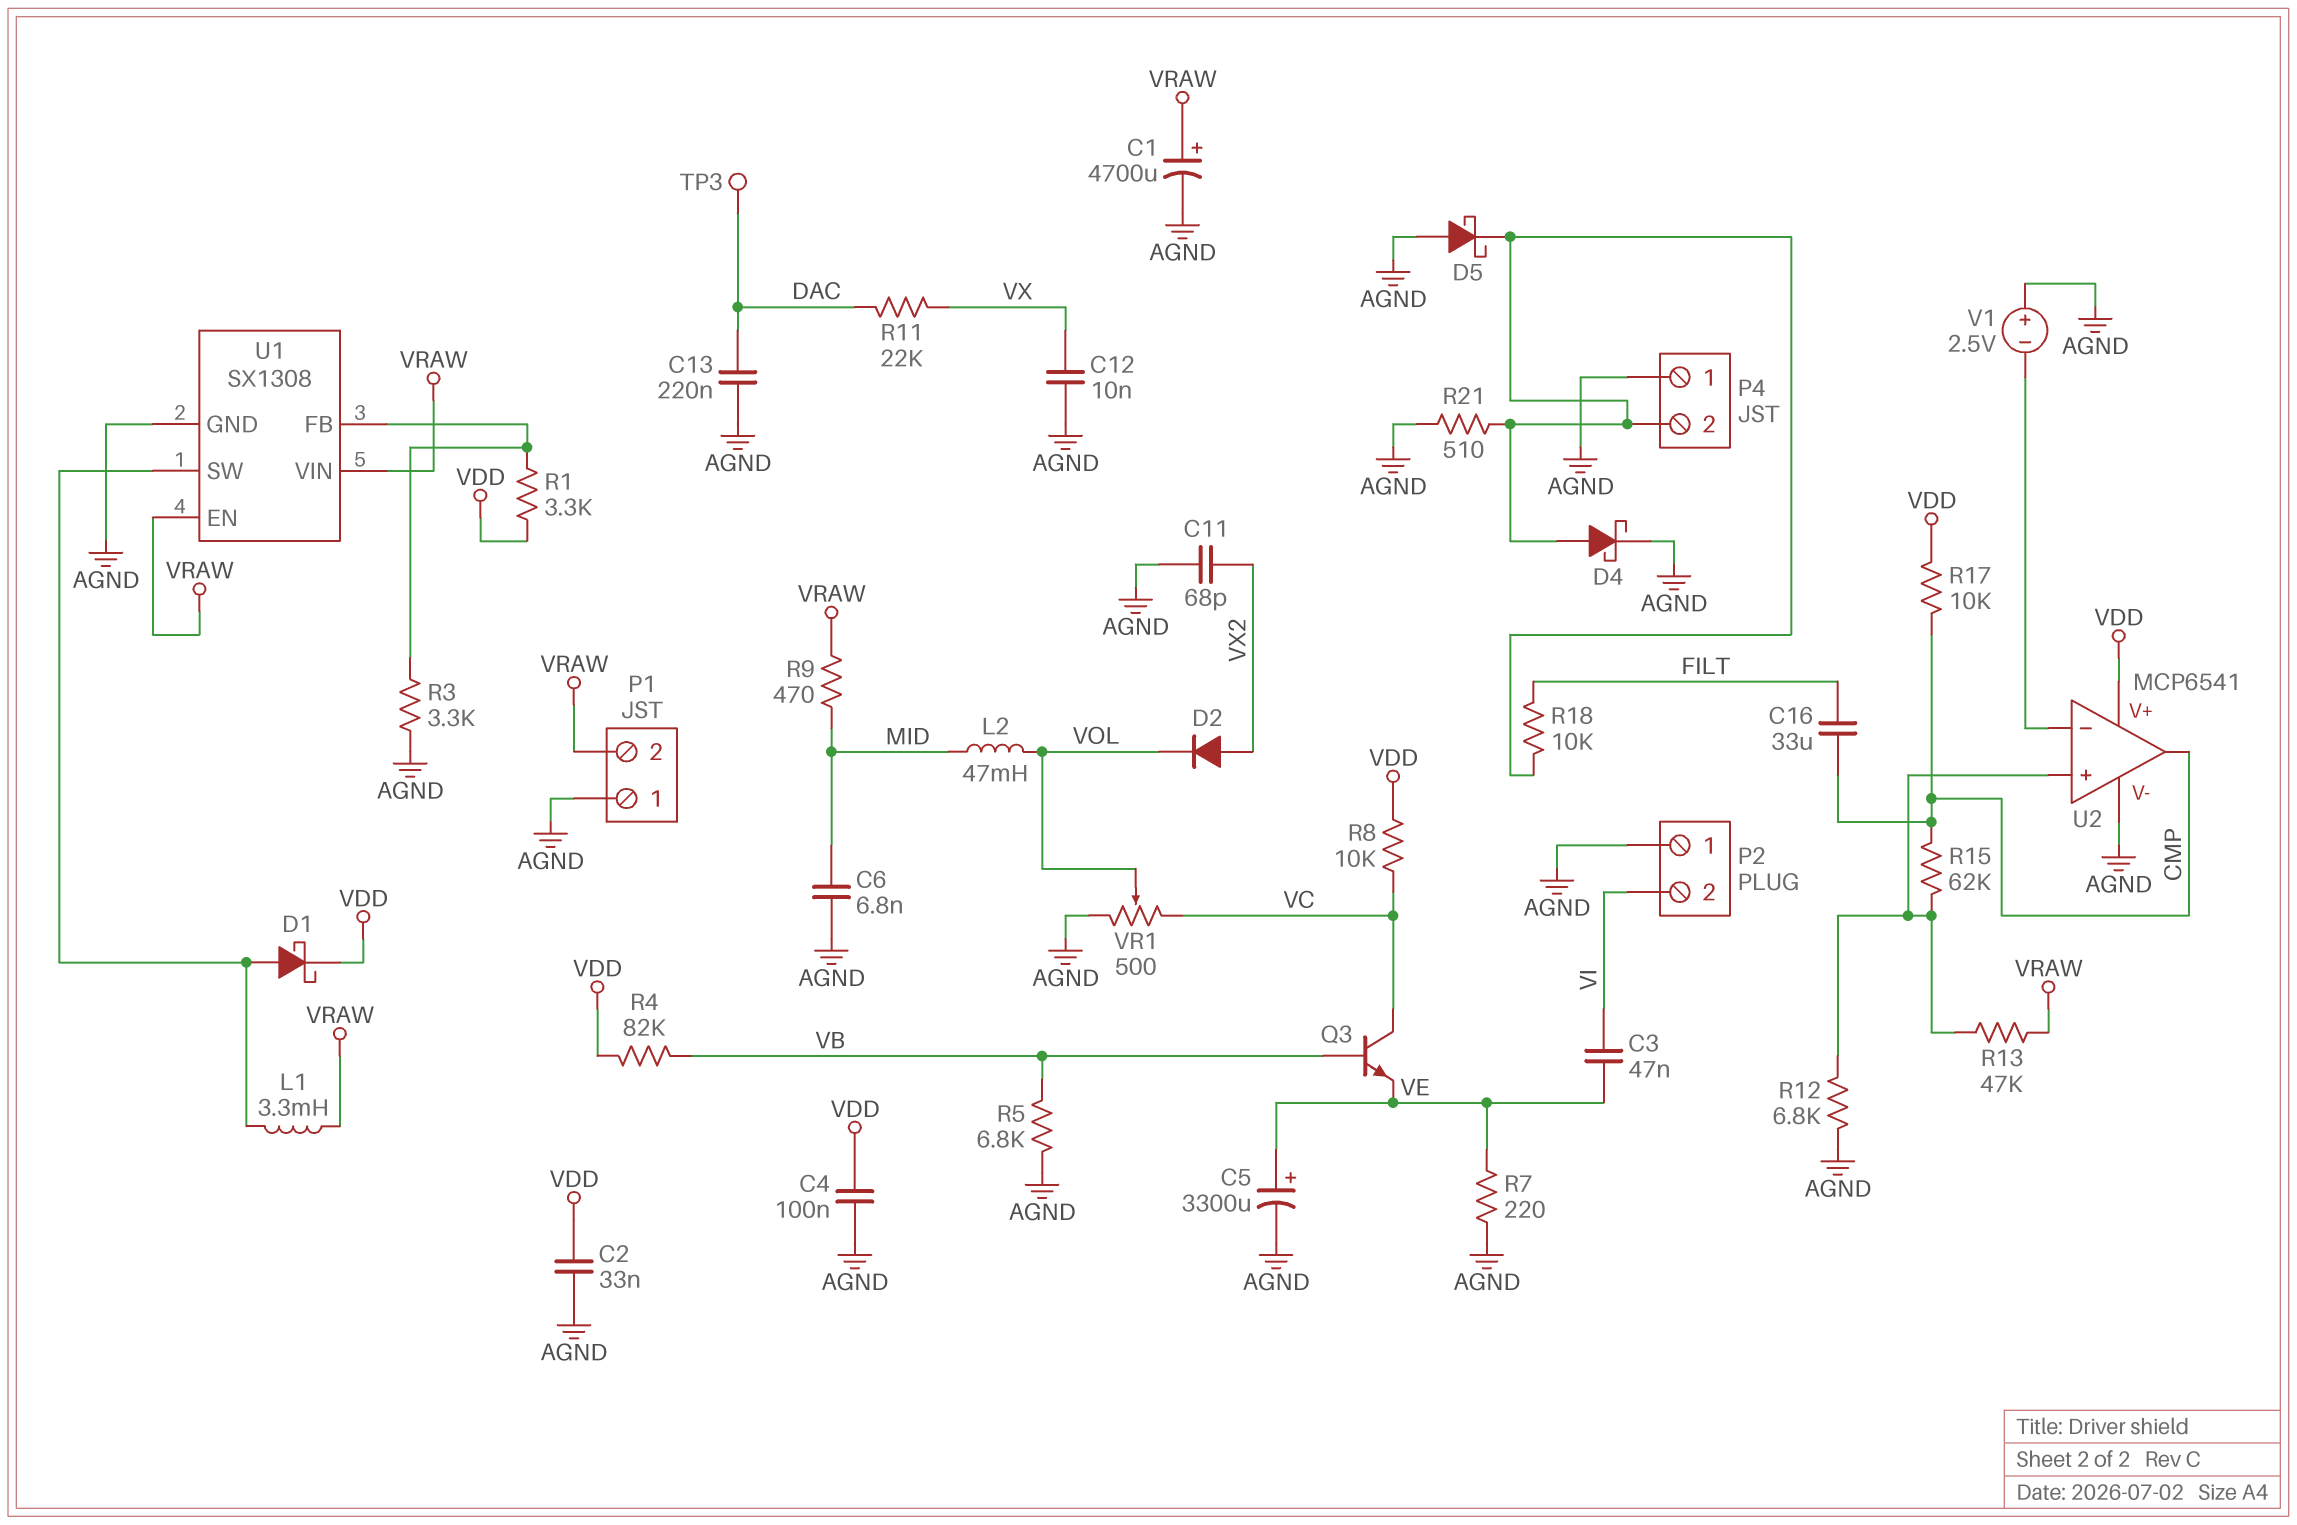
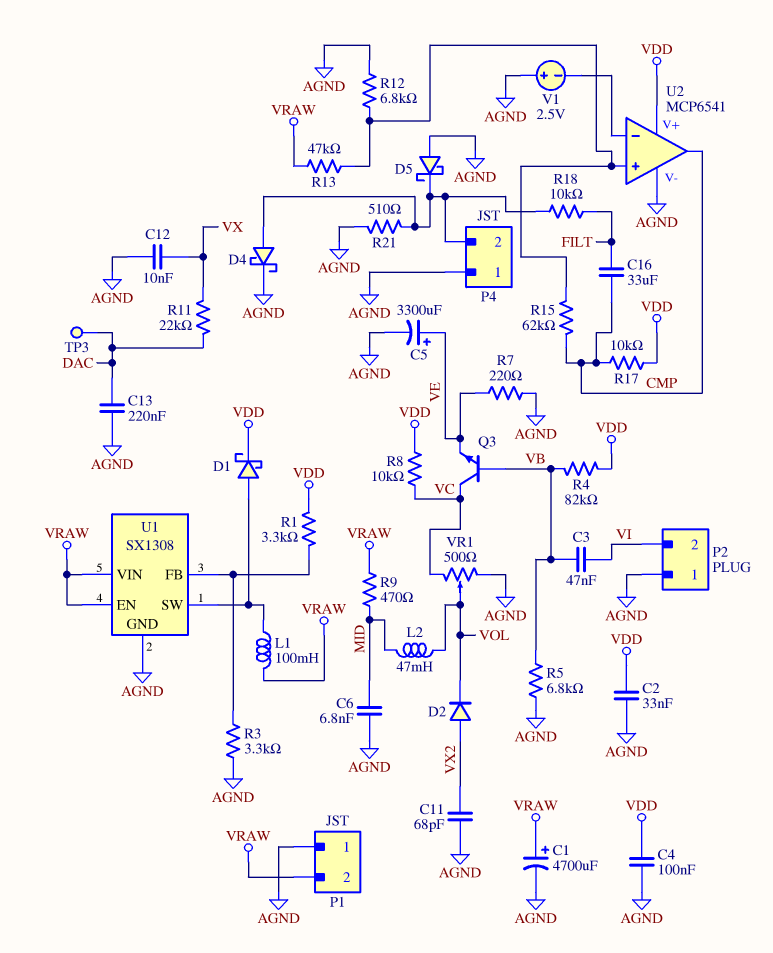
C3: 47nF (VE, VI) -> 47nF (VB, VI)
L1: 3.3mH (U1/SW, VRAW) -> 100mH (U1/SW, VRAW)

